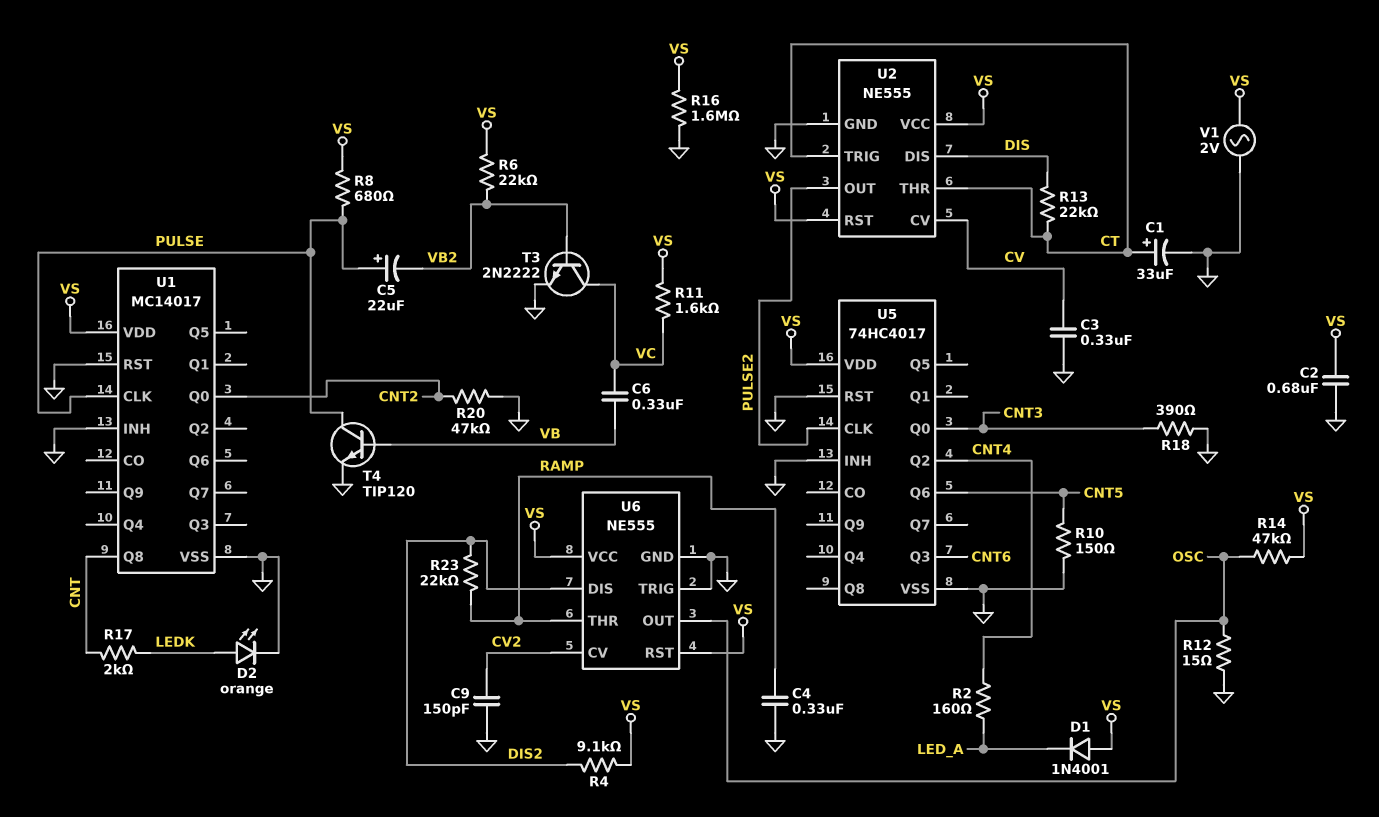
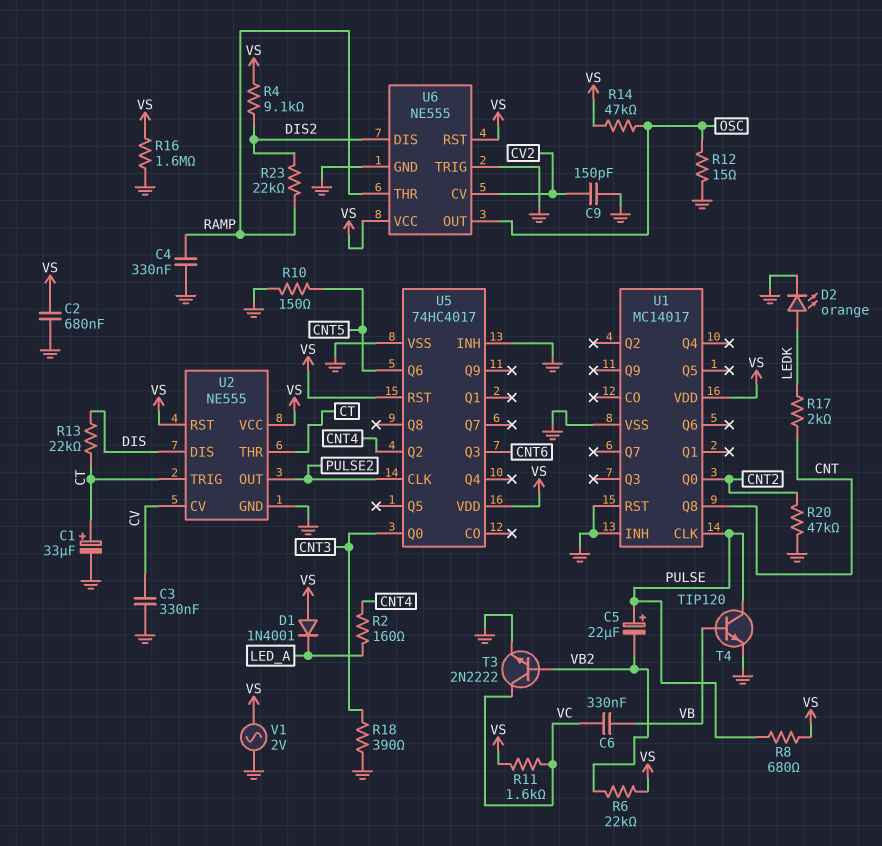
U5 pin RST: GND -> VS

